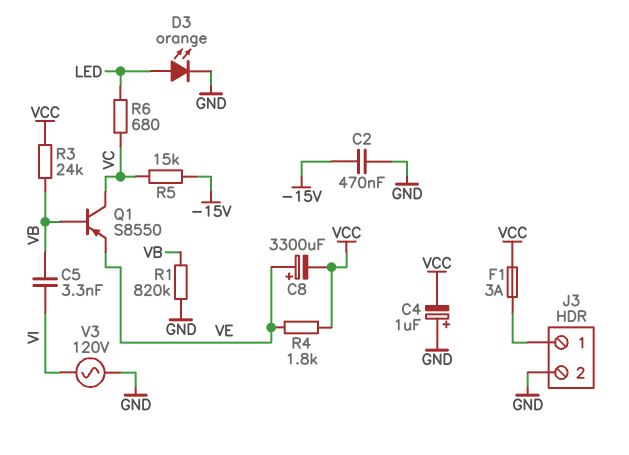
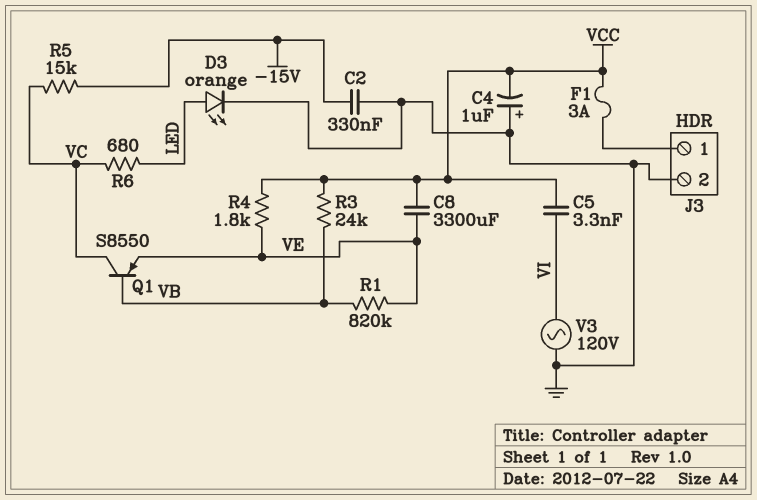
C2: 470nF (-15V, GND) -> 330nF (-15V, GND)
C5: 3.3nF (VB, VI) -> 3.3nF (VCC, VI)
C8: 3300uF (plus VE, minus VCC) -> 3300uF (VCC, VE)
R1: 820k (GND, VB) -> 820k (VB, VE)

